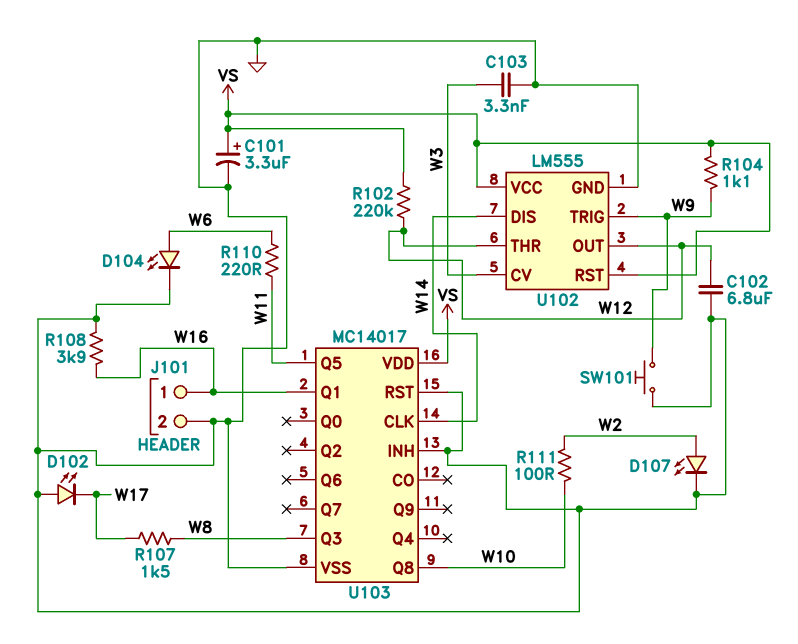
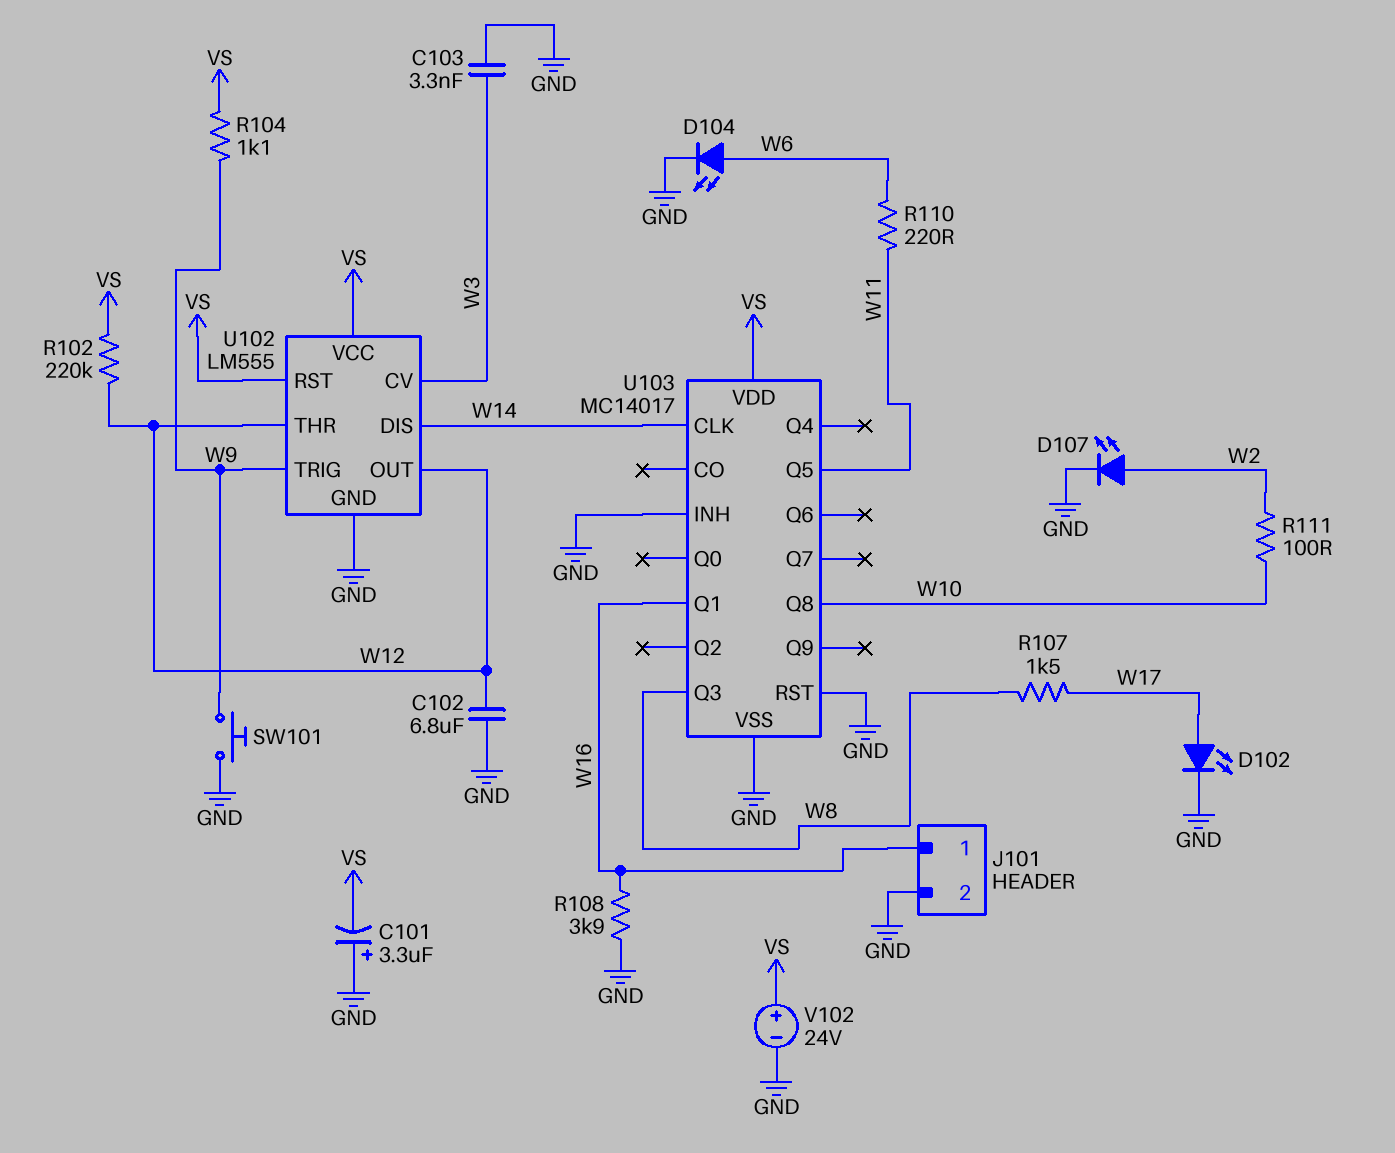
C101: 3.3uF (plus VS, minus GND) -> 3.3uF (plus GND, minus VS)
D102: LED (A GND, K W17) -> LED (A W17, K GND)
V102: none -> 24V (plus VS, minus GND)

